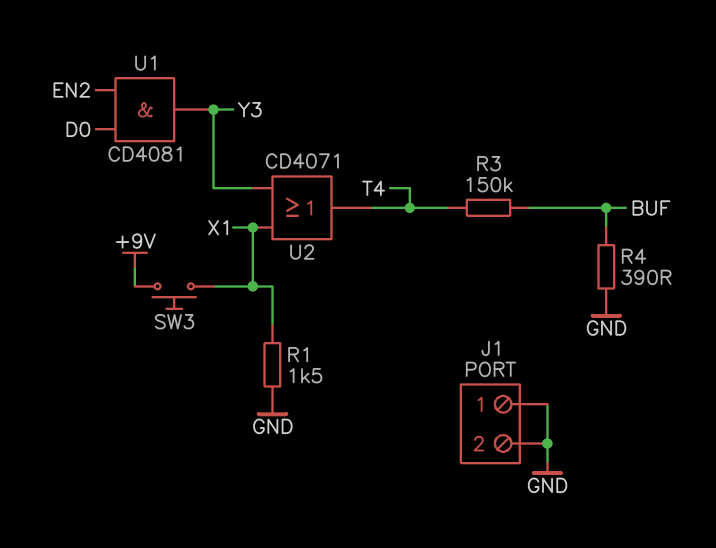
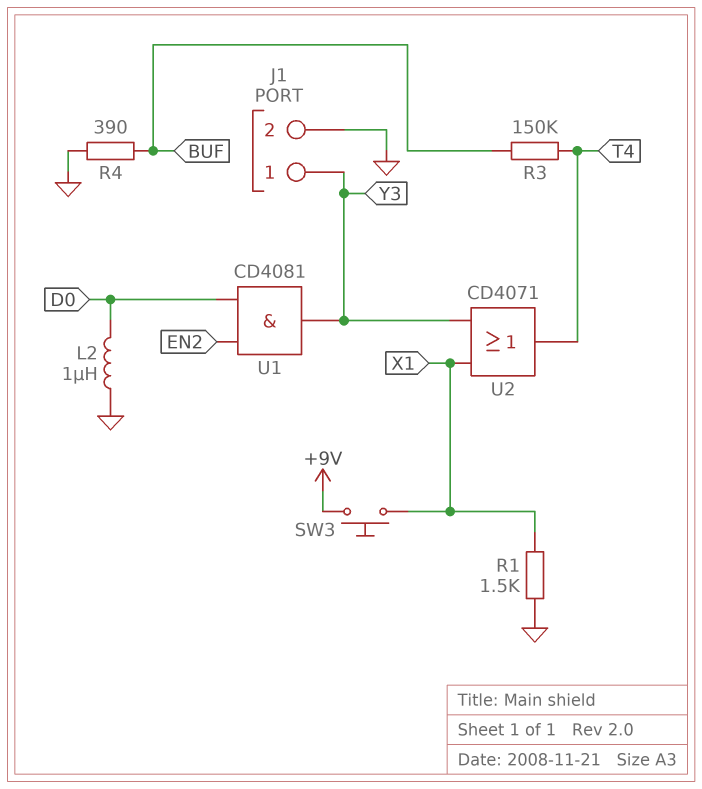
J1 pin 1: GND -> Y3
L2: none -> 1uH (D0, GND)

